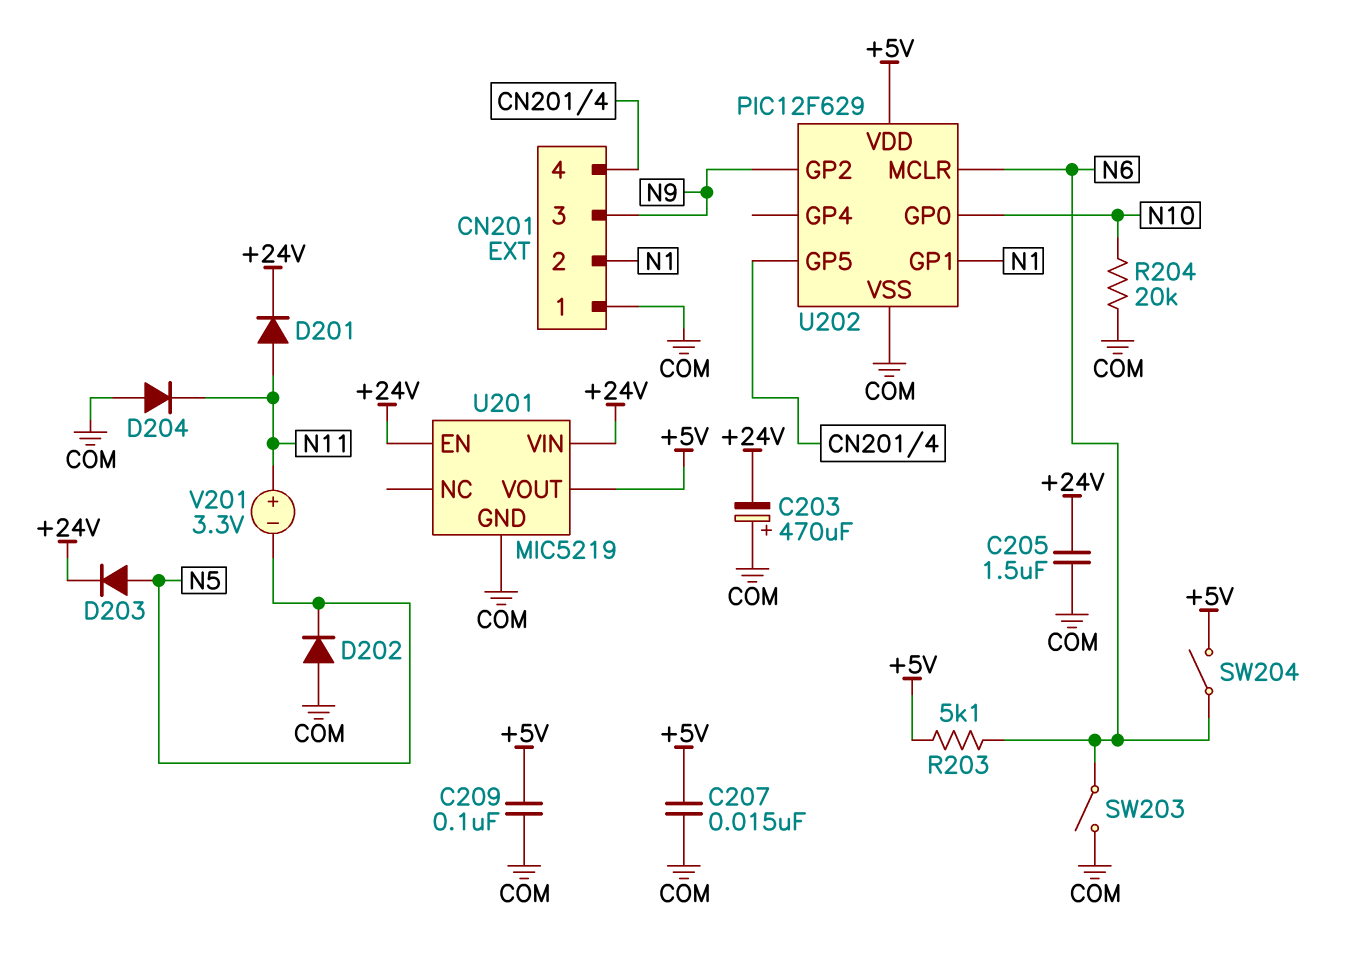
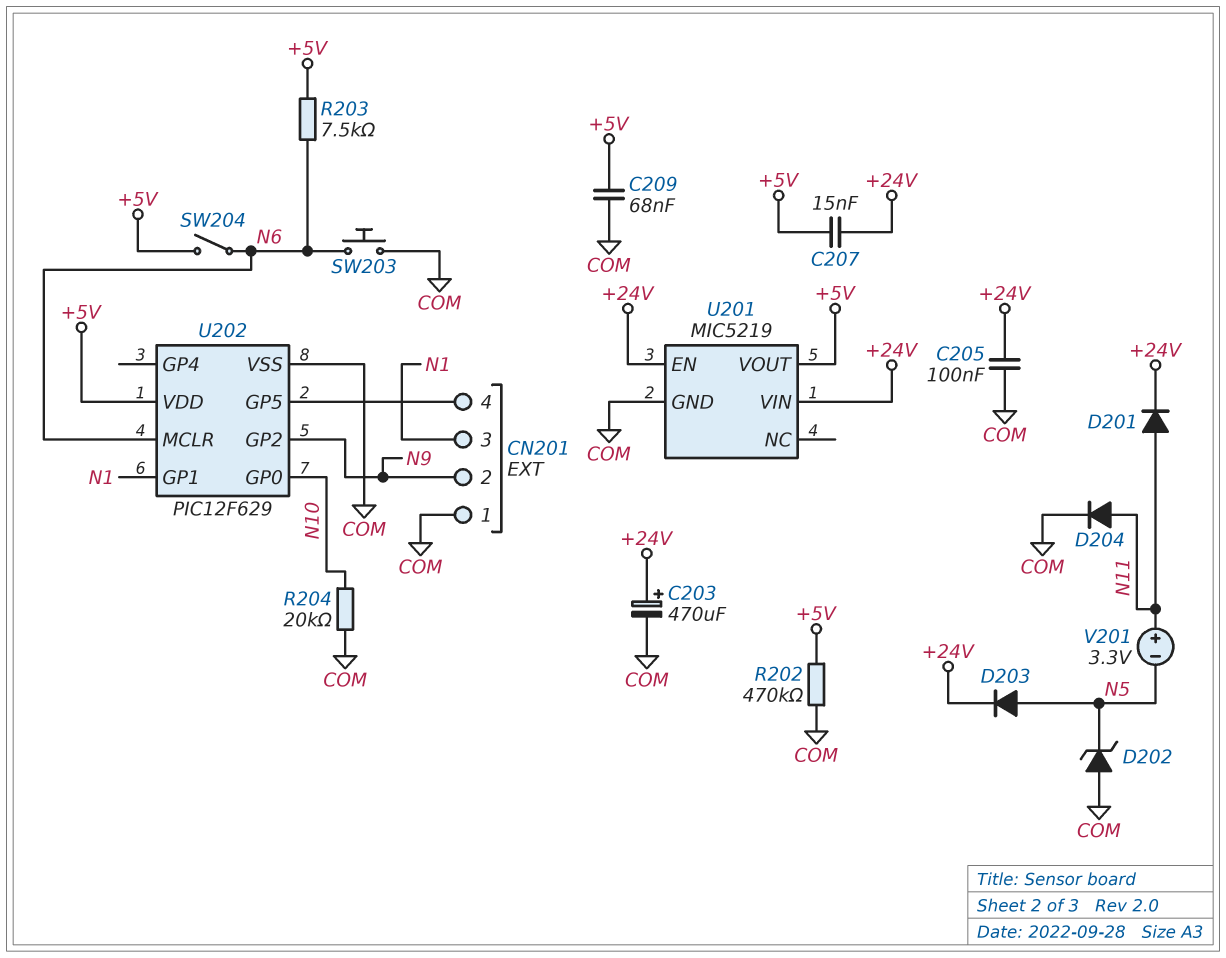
C203: 470uF (plus COM, minus +24V) -> 470uF (plus +24V, minus COM)
C205: 1.5uF (+24V, COM) -> 100nF (+24V, COM)
C207: 15nF (+5V, COM) -> 15nF (+5V, +24V)
C209: 100nF (+5V, COM) -> 68nF (+5V, COM)
CN201 pin 2: N1 -> N9
CN201 pin 3: N9 -> N1
D202: diode (A COM, K N5) -> zener (A COM, K N5)
D204: diode (A COM, K N11) -> diode (A N11, K COM)
R202: none -> 470k (+5V, COM)
R203: 5.1k (+5V, N6) -> 7.5k (+5V, N6)
SW203: switch (COM, N6) -> button (COM, N6)

